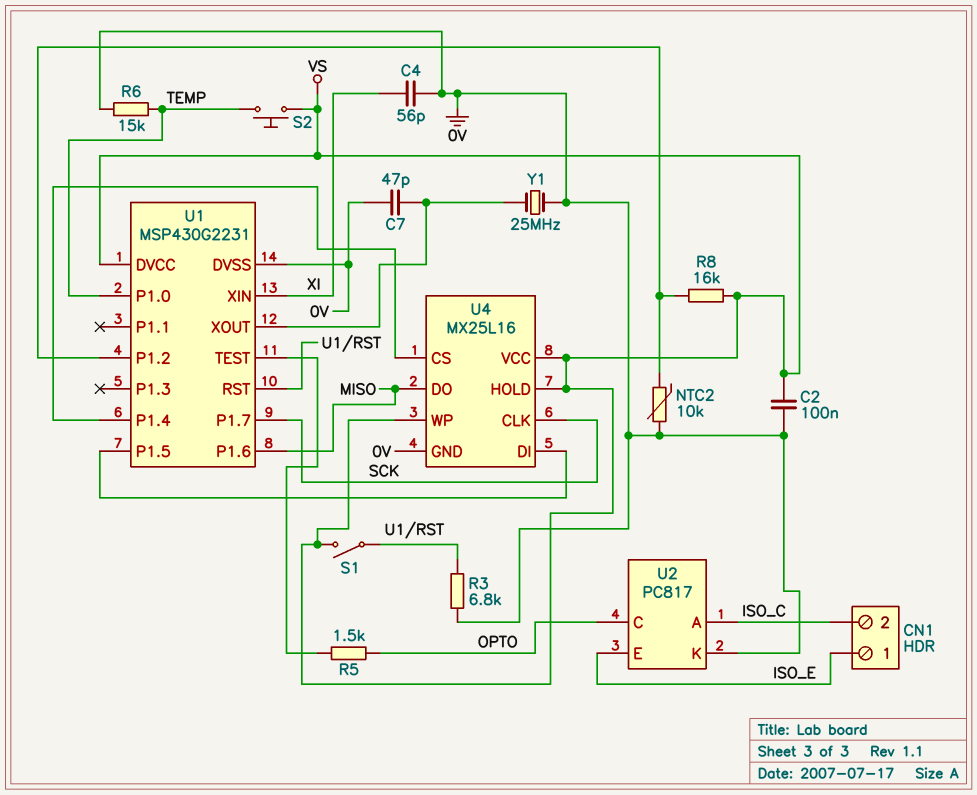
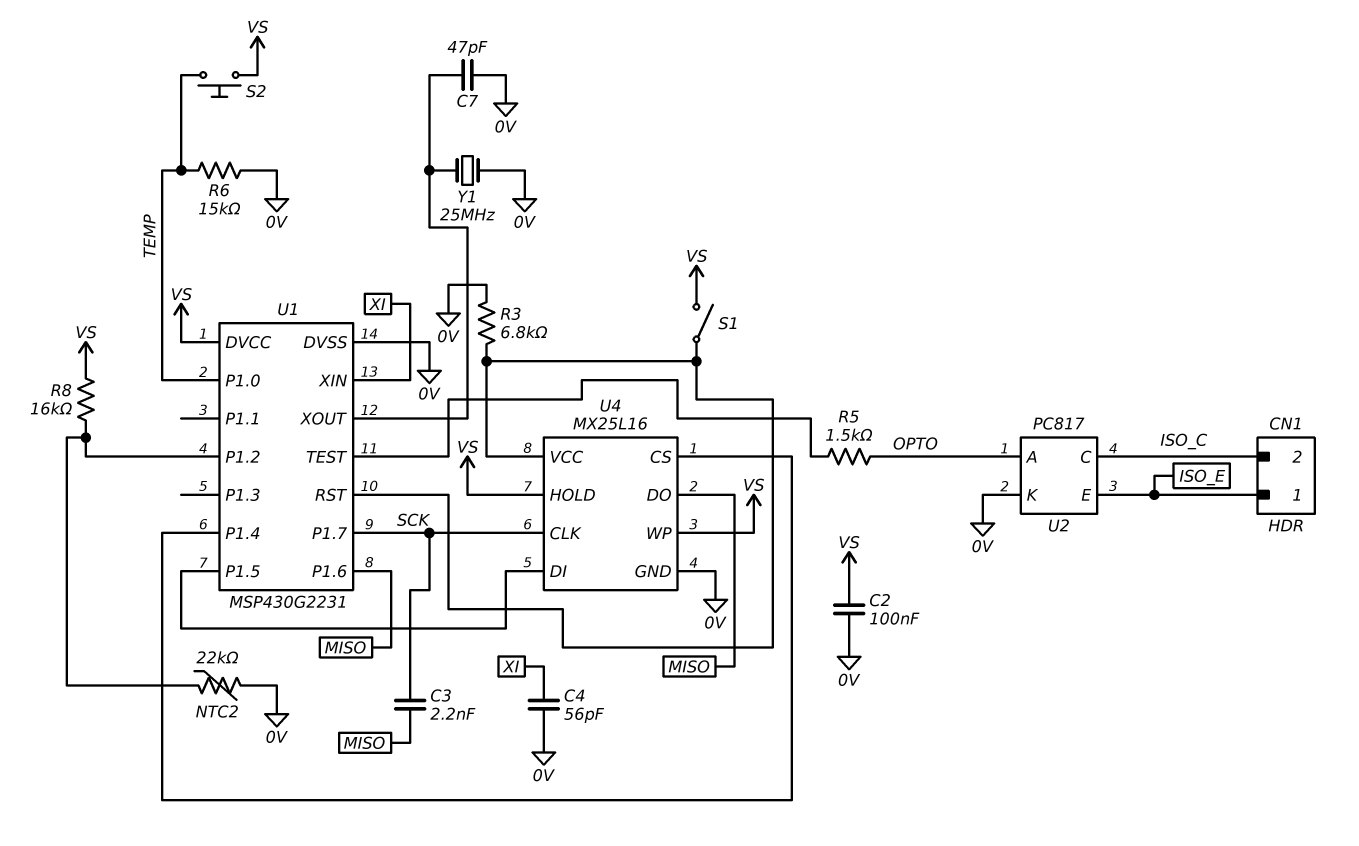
C3: none -> 2.2nF (MISO, SCK)
NTC2: 10k (0V, U1/P1.2) -> 22k (0V, U1/P1.2)
U2 pin A: ISO_C -> OPTO
U2 pin C: OPTO -> ISO_C
U4 pin VCC: VS -> U1/RST

